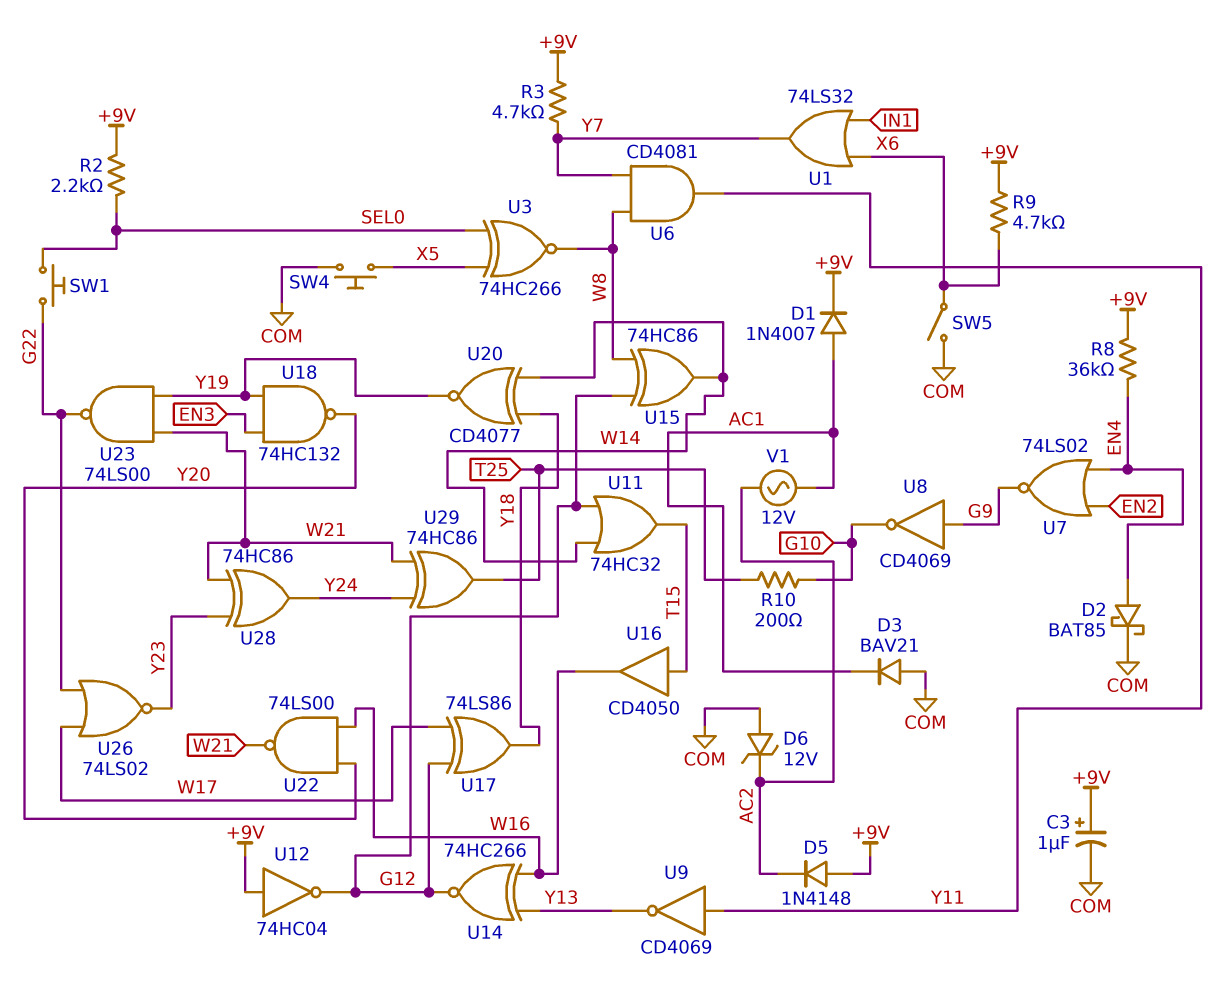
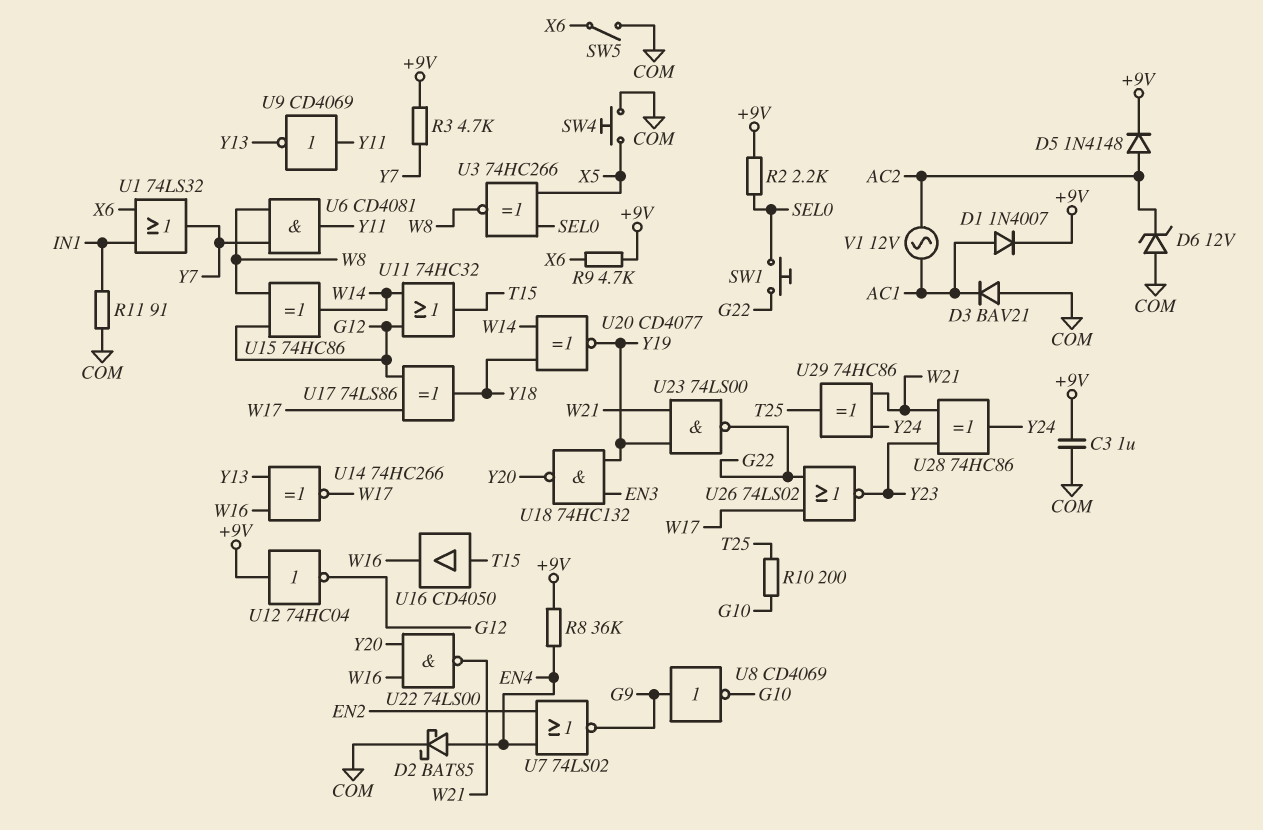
C3: 1uF (plus +9V, minus COM) -> 1uF (+9V, COM)
D5: diode 1N4148 (A +9V, K AC2) -> diode 1N4148 (A AC2, K +9V)
R11: none -> 91 (COM, IN1)
U14: XNOR 74HC266 (in W16, in Y13, out G12) -> XNOR 74HC266 (in W16, in Y13, out W17)

